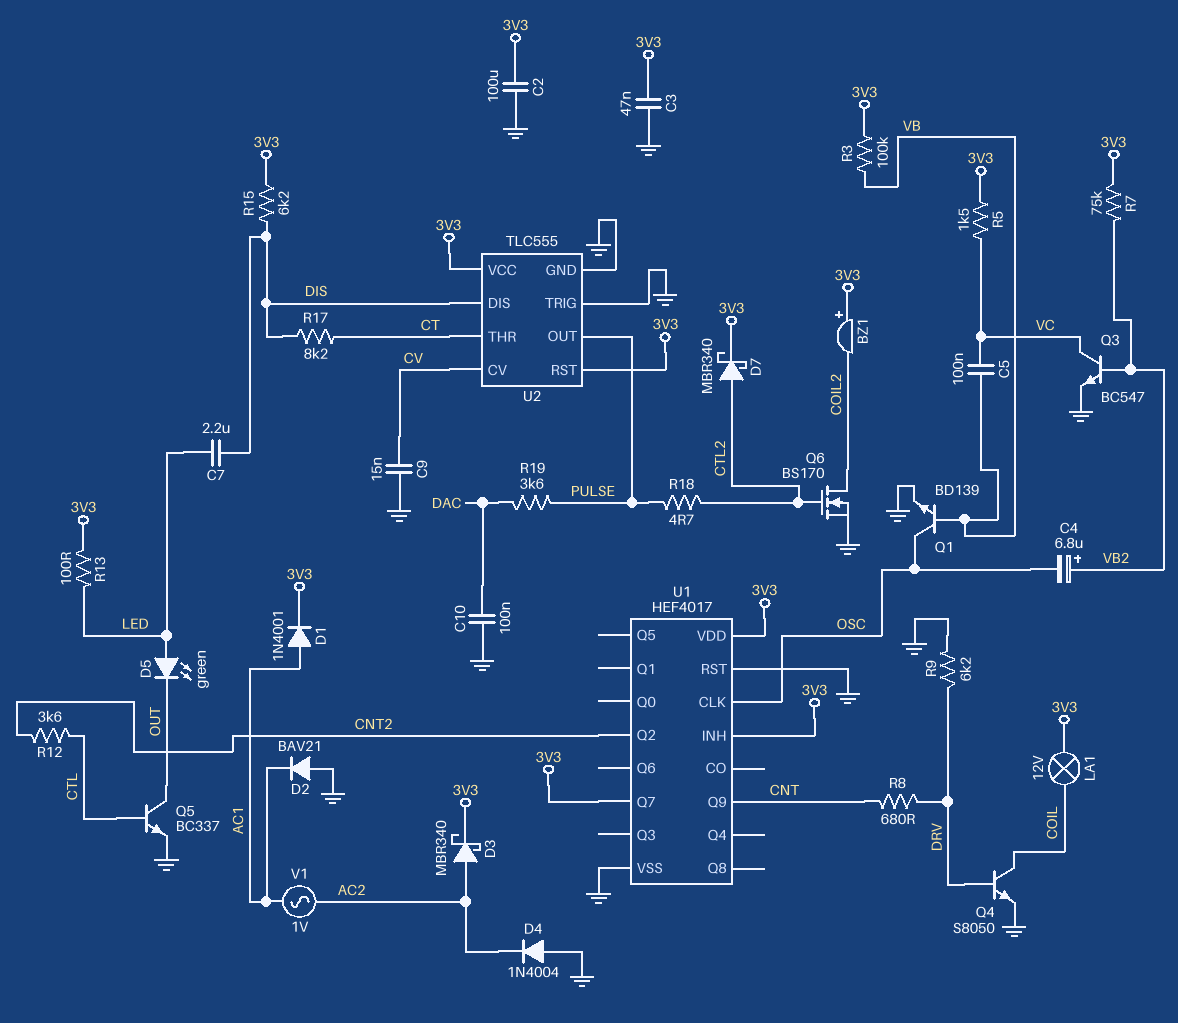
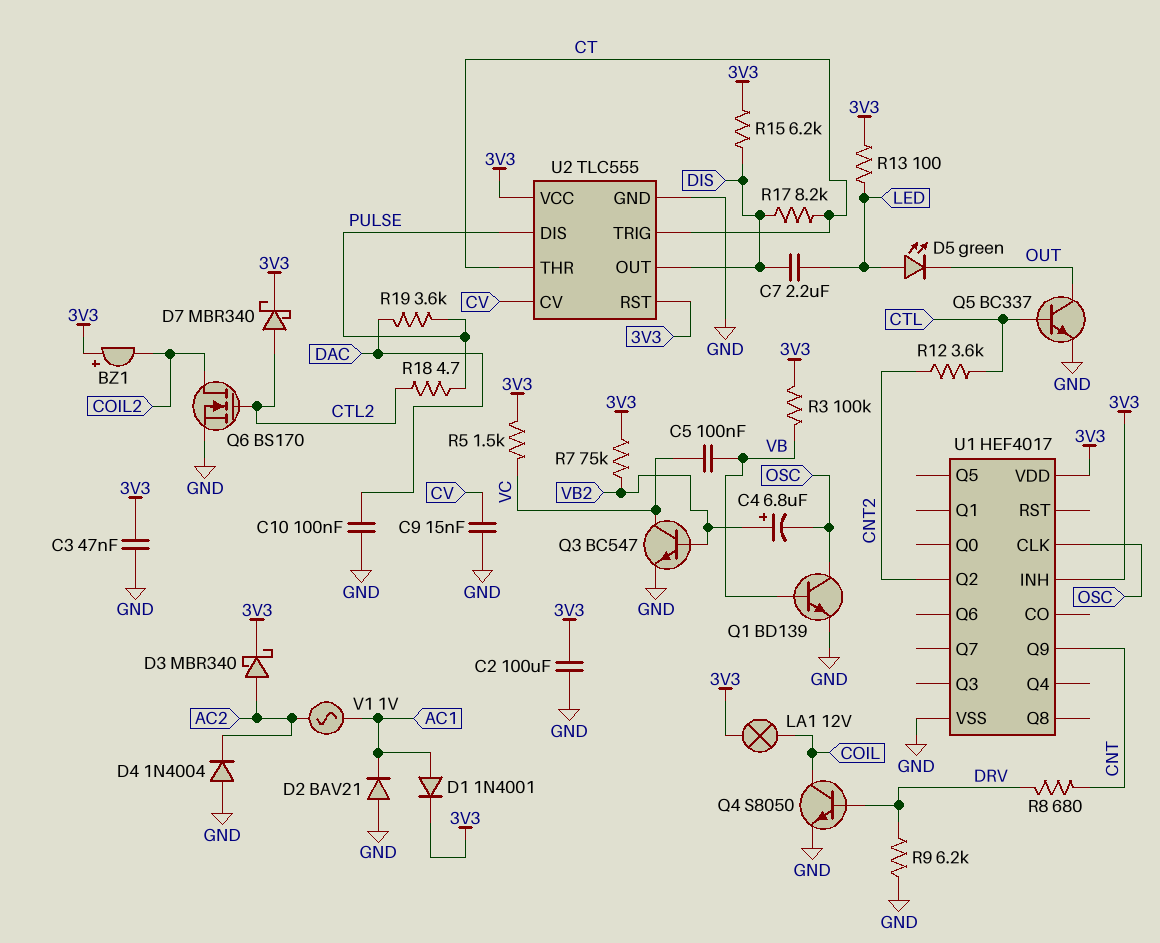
U1 pin Q7: 3V3 -> none
U1 pin RST: GND -> none
U2 pin DIS: DIS -> PULSE
U2 pin OUT: PULSE -> DIS
U2 pin TRIG: GND -> CT

